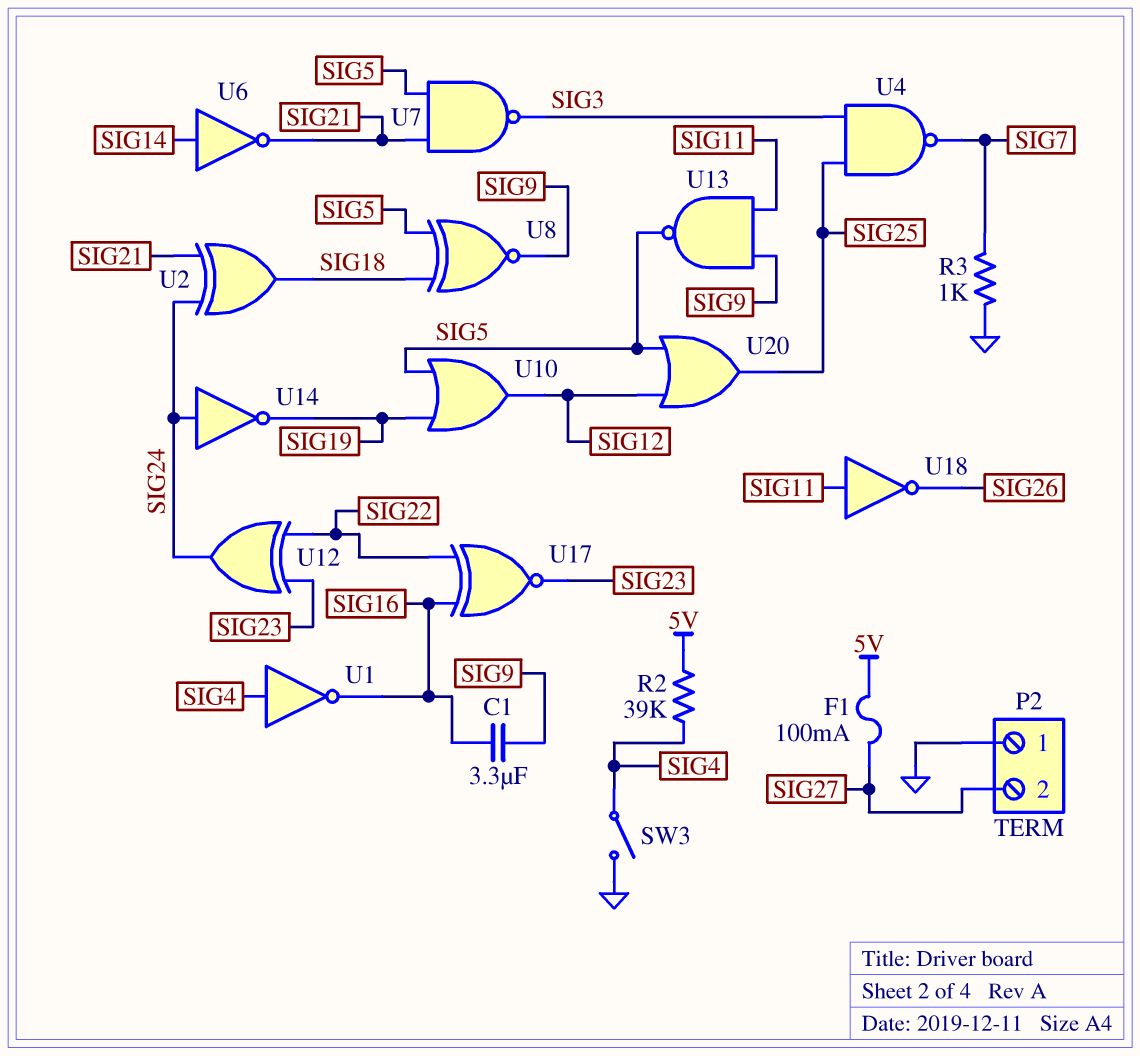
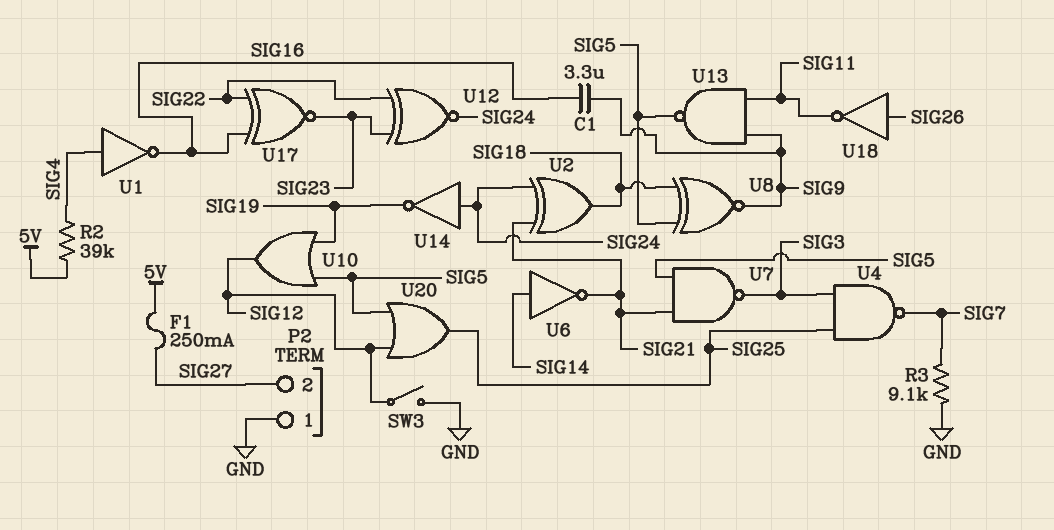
F1: 100mA (5V, SIG27) -> 250mA (5V, SIG27)
R3: 1k (GND, SIG7) -> 9.1k (GND, SIG7)
SW3: switch (GND, SIG4) -> switch (GND, SIG12)
U12: XOR (in SIG22, in SIG23, out SIG24) -> XNOR (in SIG22, in SIG23, out SIG24)
U18: NOT (in SIG11, out SIG26) -> NOT (in SIG26, out SIG11)

